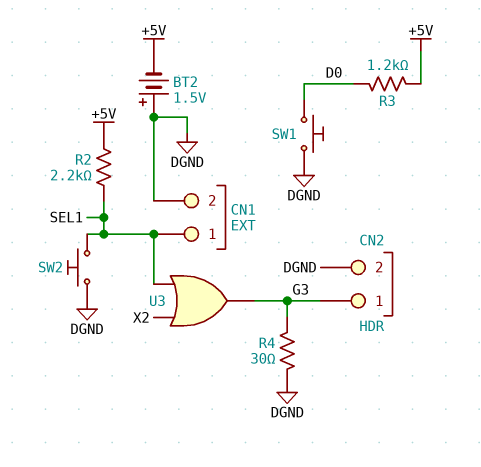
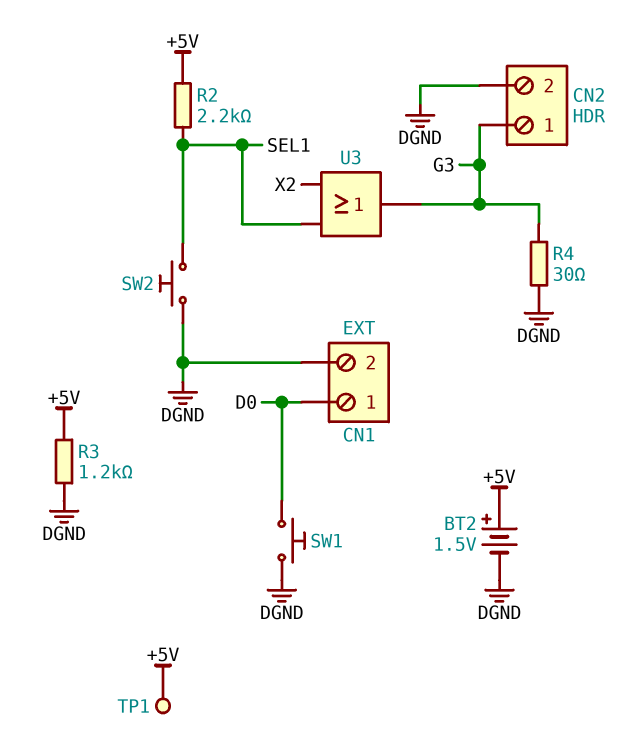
BT2: 1.5V (plus DGND, minus +5V) -> 1.5V (plus +5V, minus DGND)
CN1 pin 1: SEL1 -> D0
R3: 1.2k (+5V, D0) -> 1.2k (+5V, DGND)
TP1: none -> test point (+5V)

